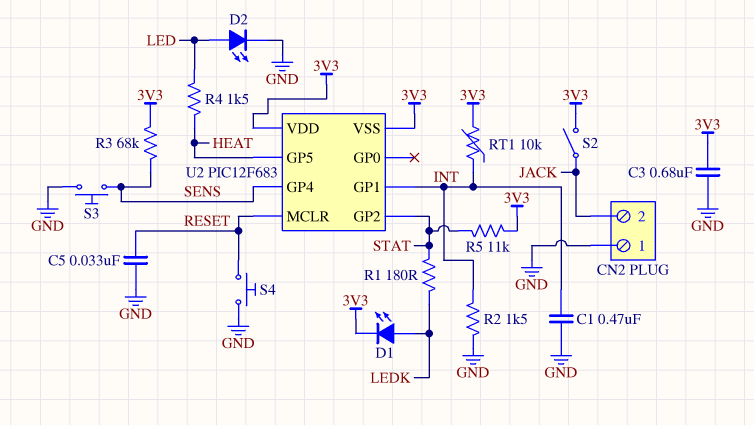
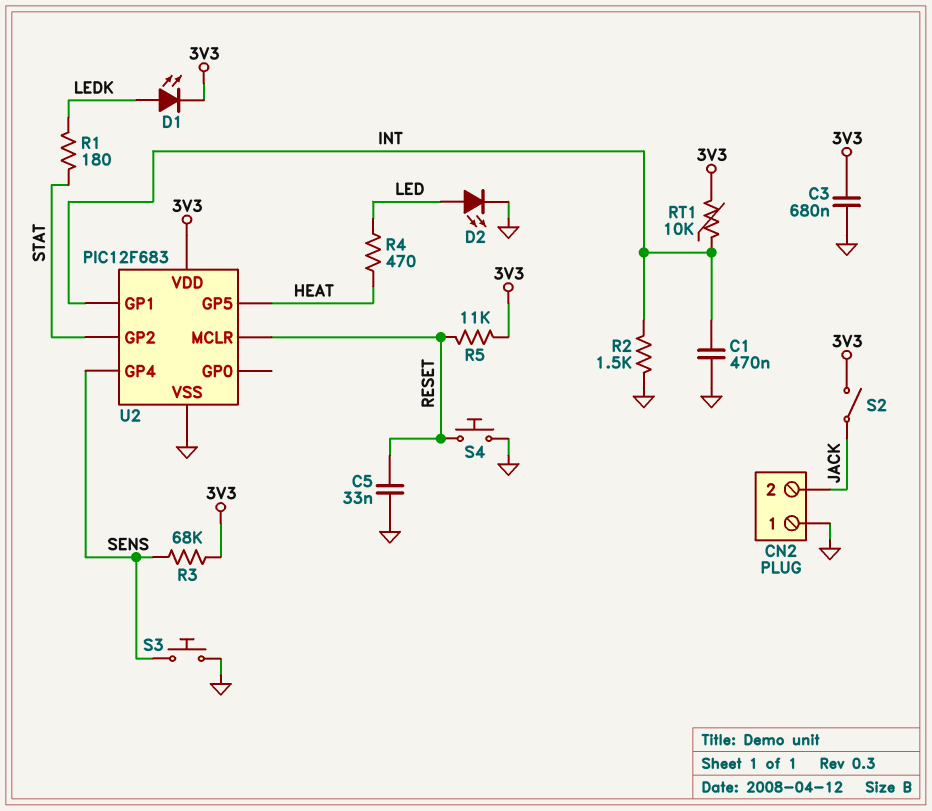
R4: 1.5k (HEAT, LED) -> 470 (HEAT, LED)
R5: 11k (3V3, STAT) -> 11k (3V3, RESET)
U2 pin VSS: 3V3 -> GND

